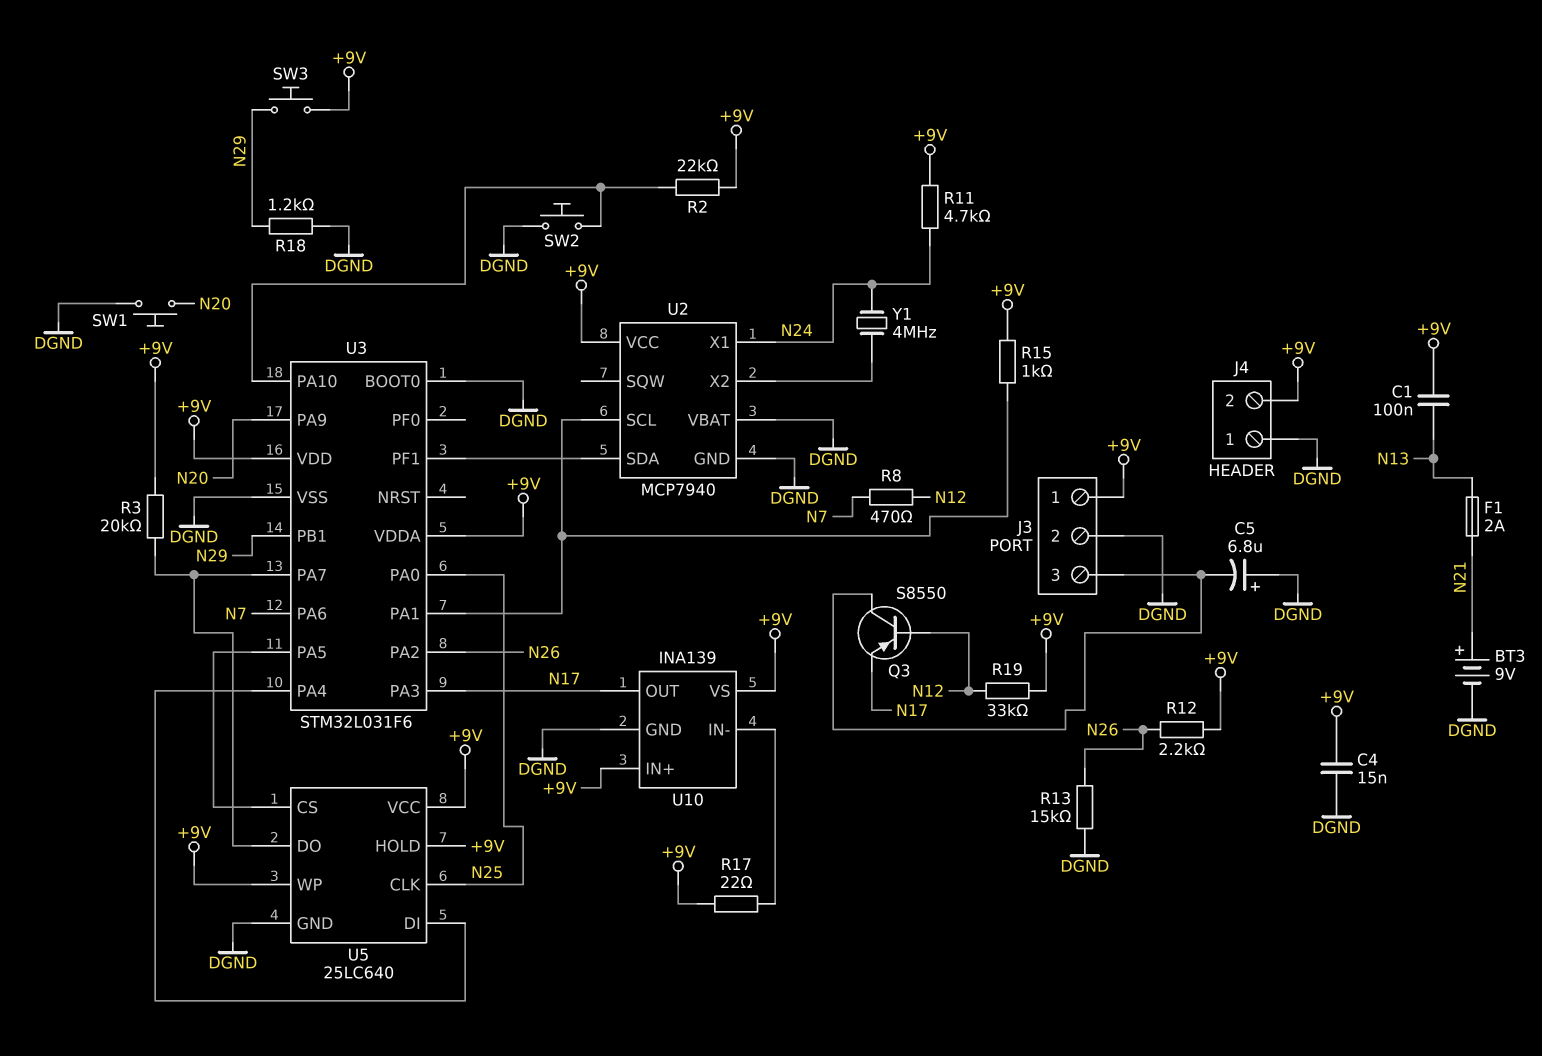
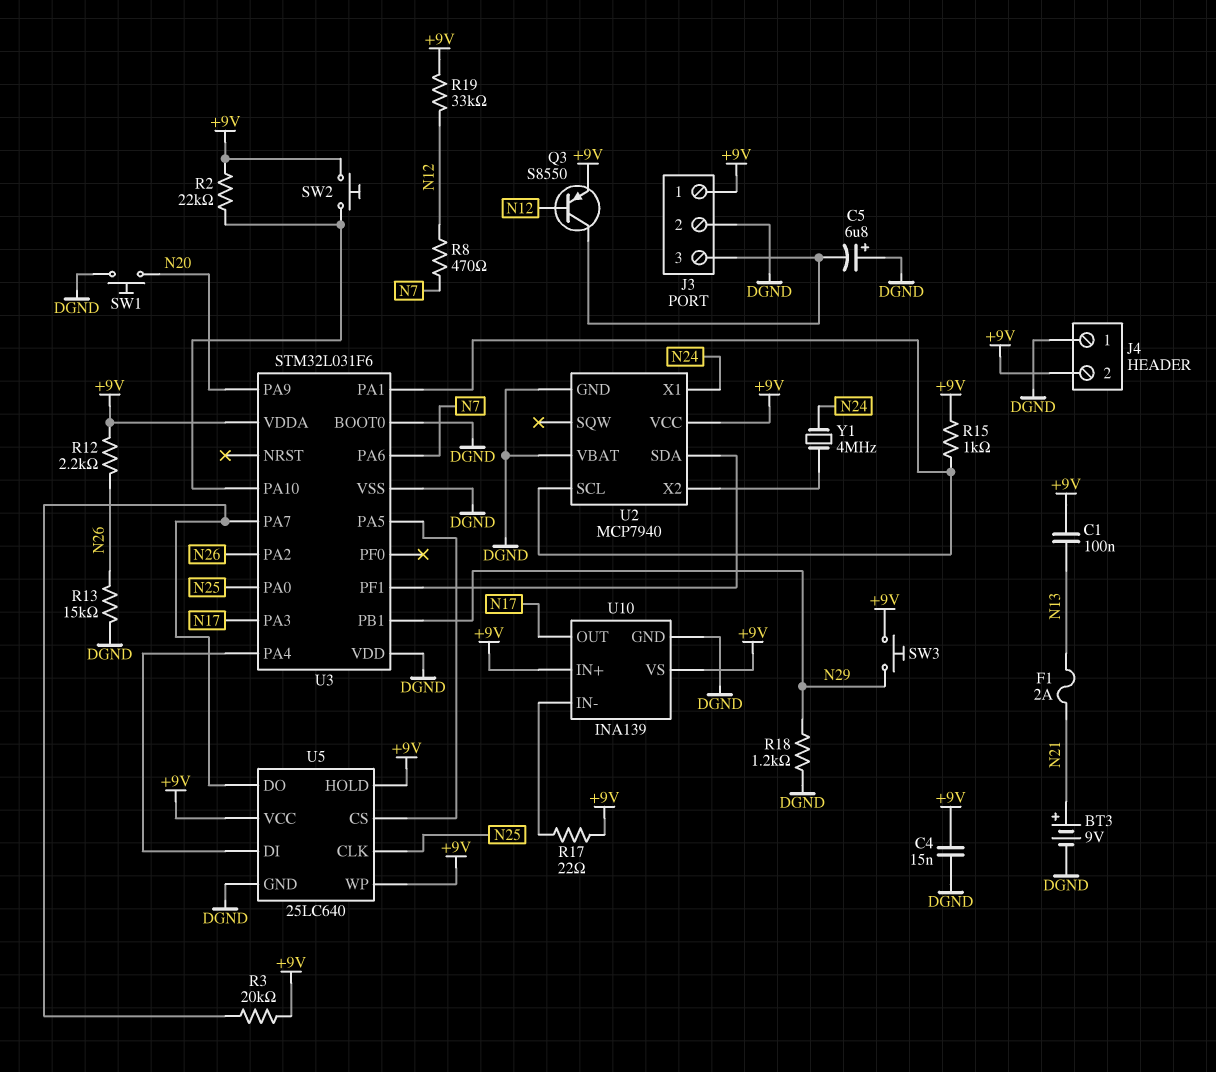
Q3: PNP S8550 (B N12, C J3/3, E N17) -> PNP S8550 (B N12, C J3/3, E +9V)
R11: 4.7k (+9V, N24) -> none
SW2: button (DGND, U3/PA10) -> button (+9V, U3/PA10)
U3 pin VDD: +9V -> DGND

